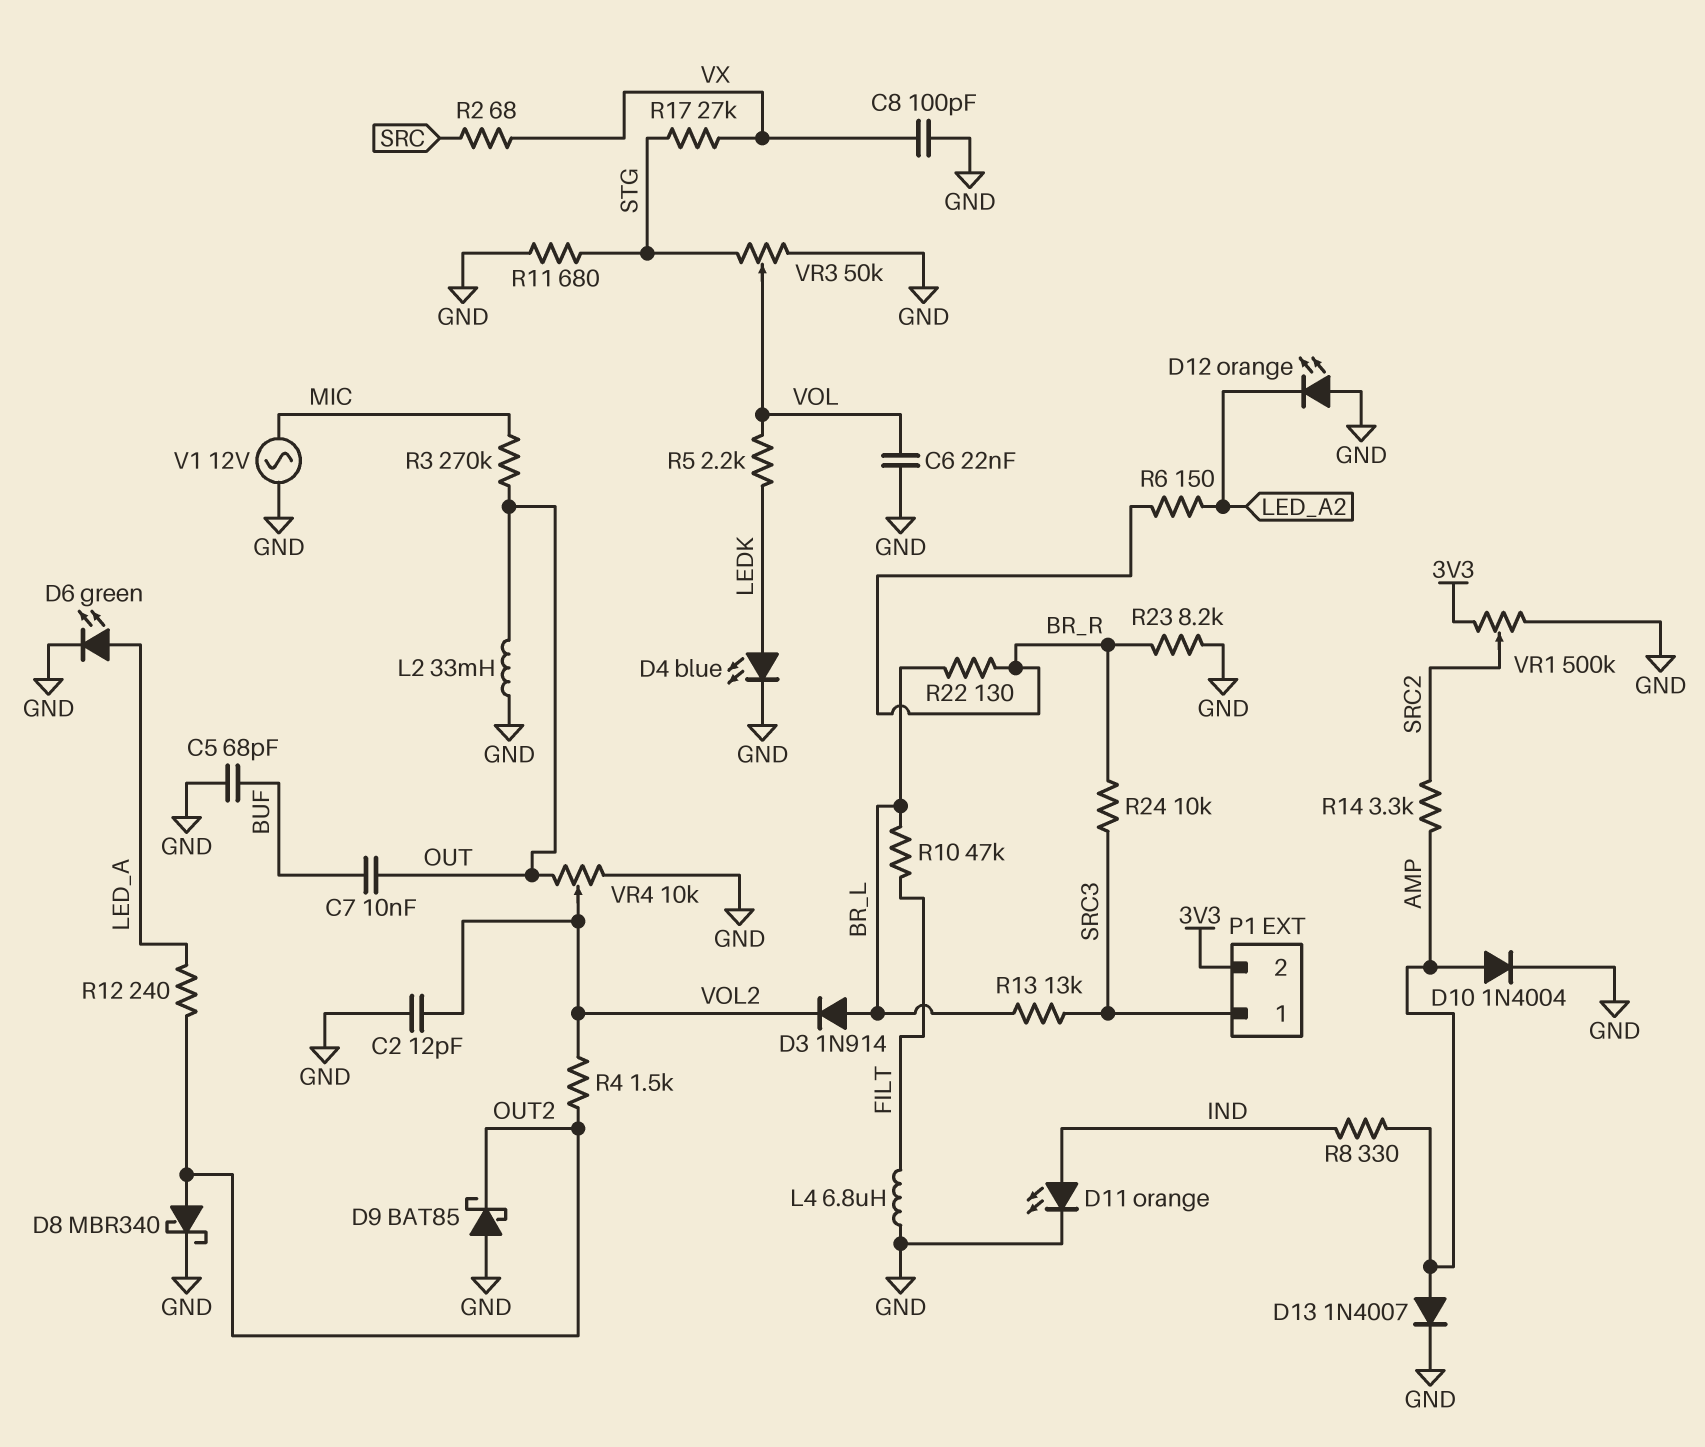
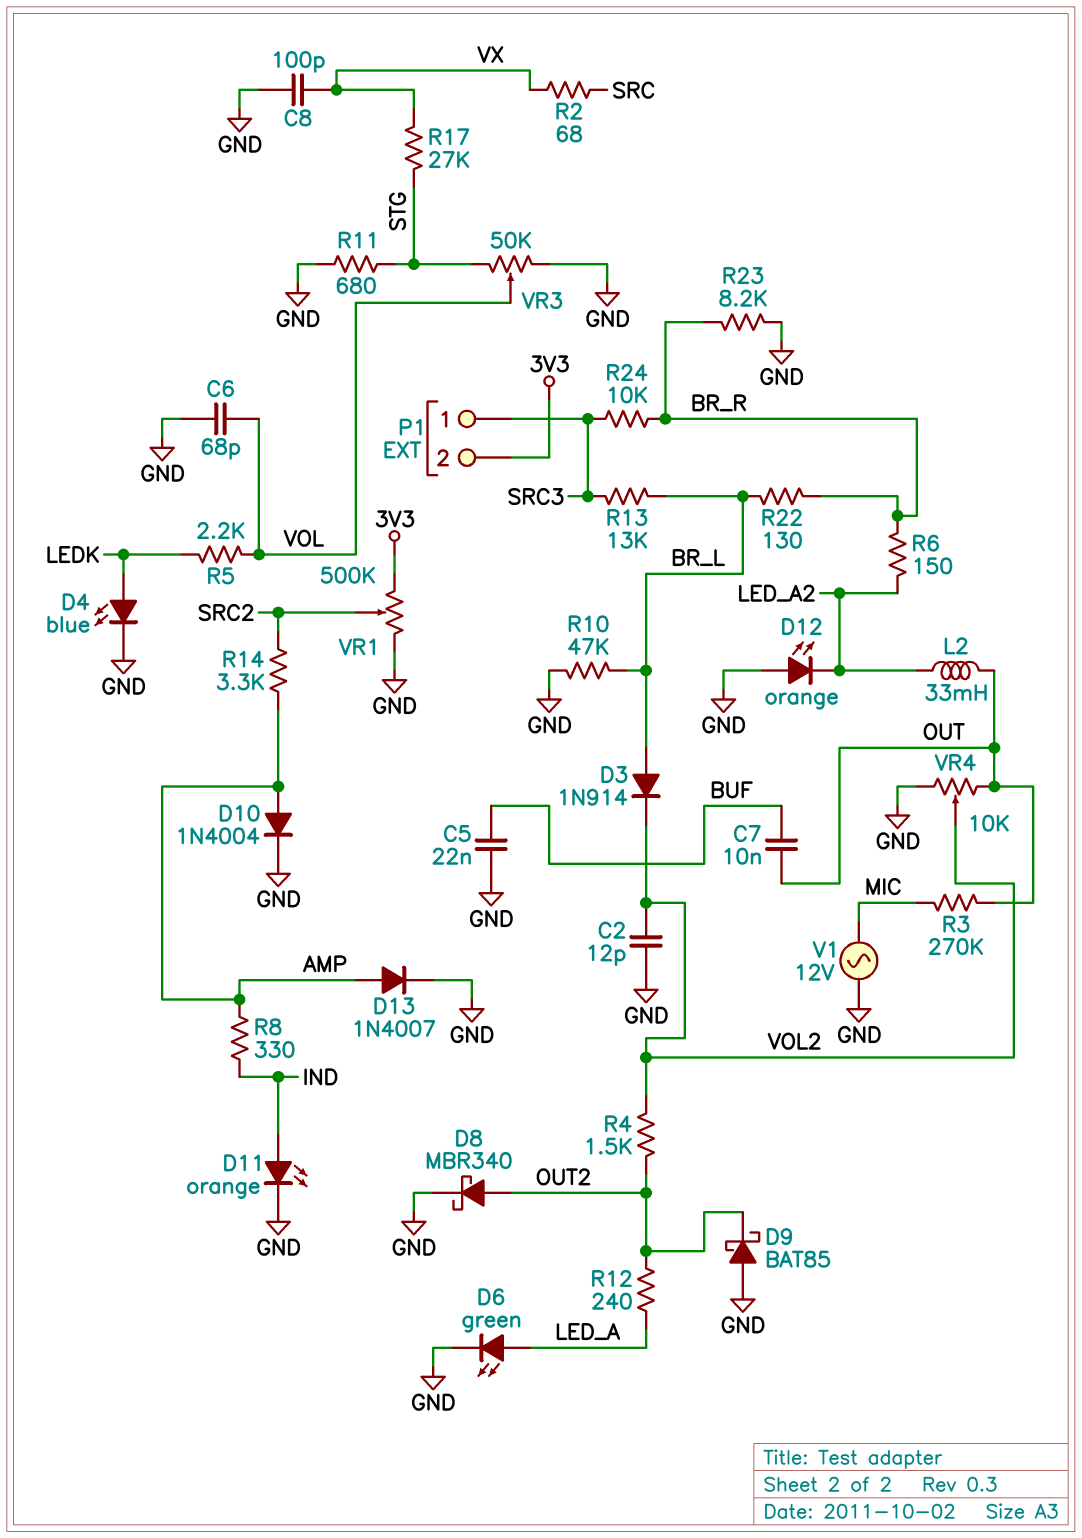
C5: 68pF (BUF, GND) -> 22nF (BUF, GND)
C6: 22nF (GND, VOL) -> 68pF (GND, VOL)
L2: 33mH (GND, OUT) -> 33mH (LED_A2, OUT)
L4: 6.8uH (FILT, GND) -> none
R10: 47k (BR_L, FILT) -> 47k (BR_L, GND)

